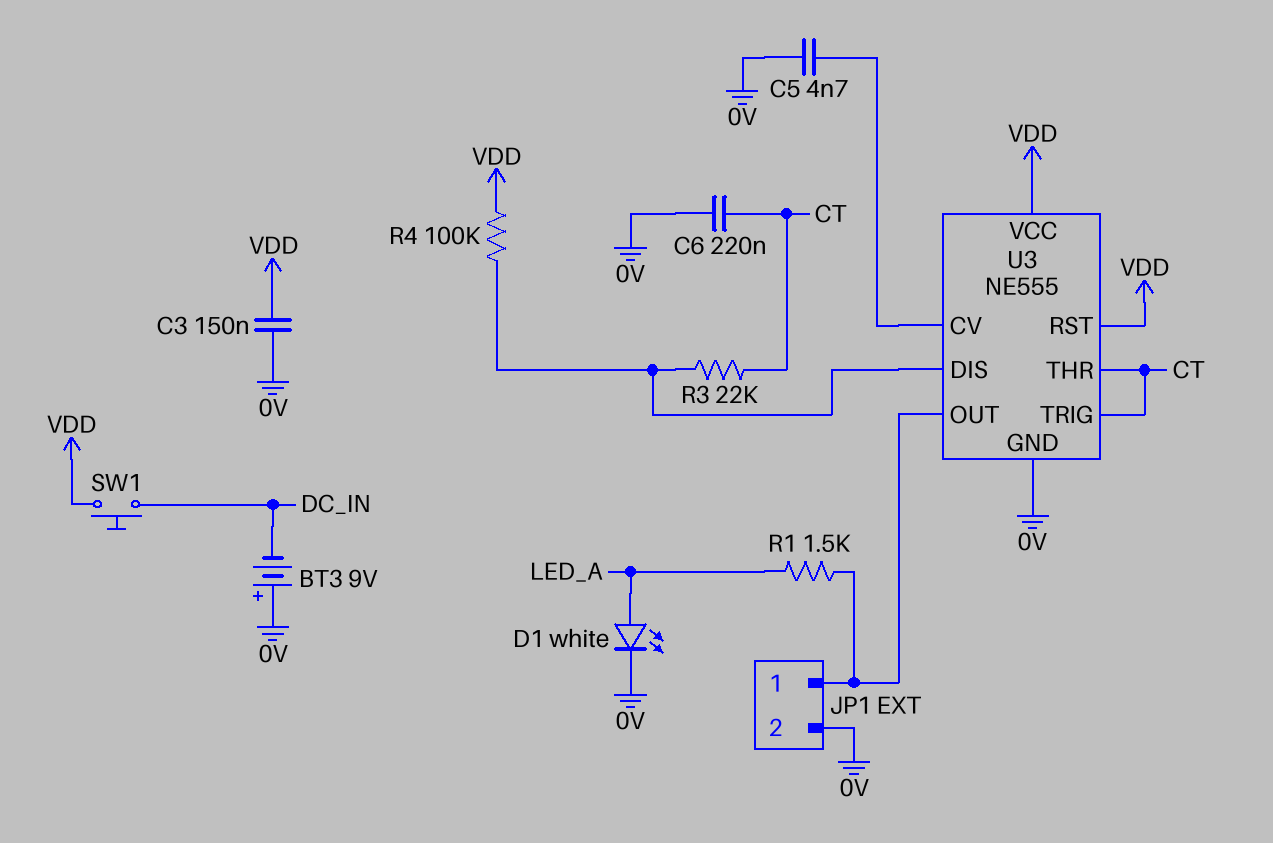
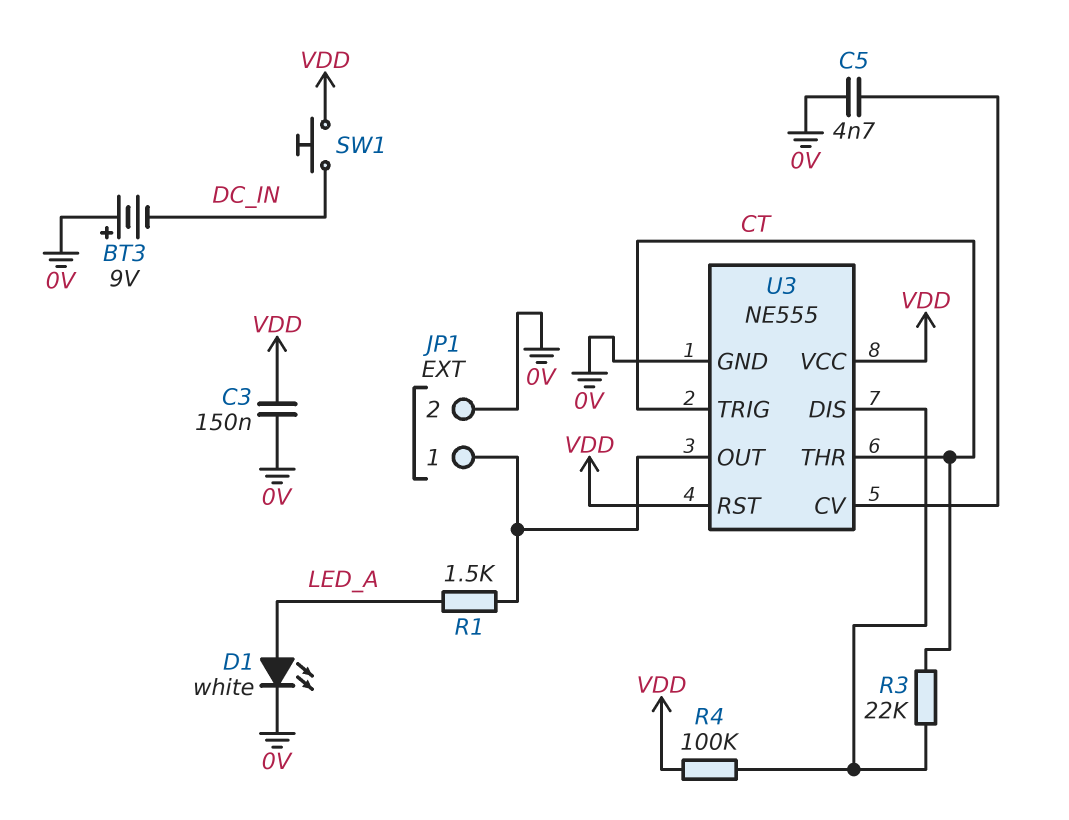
C6: 220nF (0V, CT) -> none

